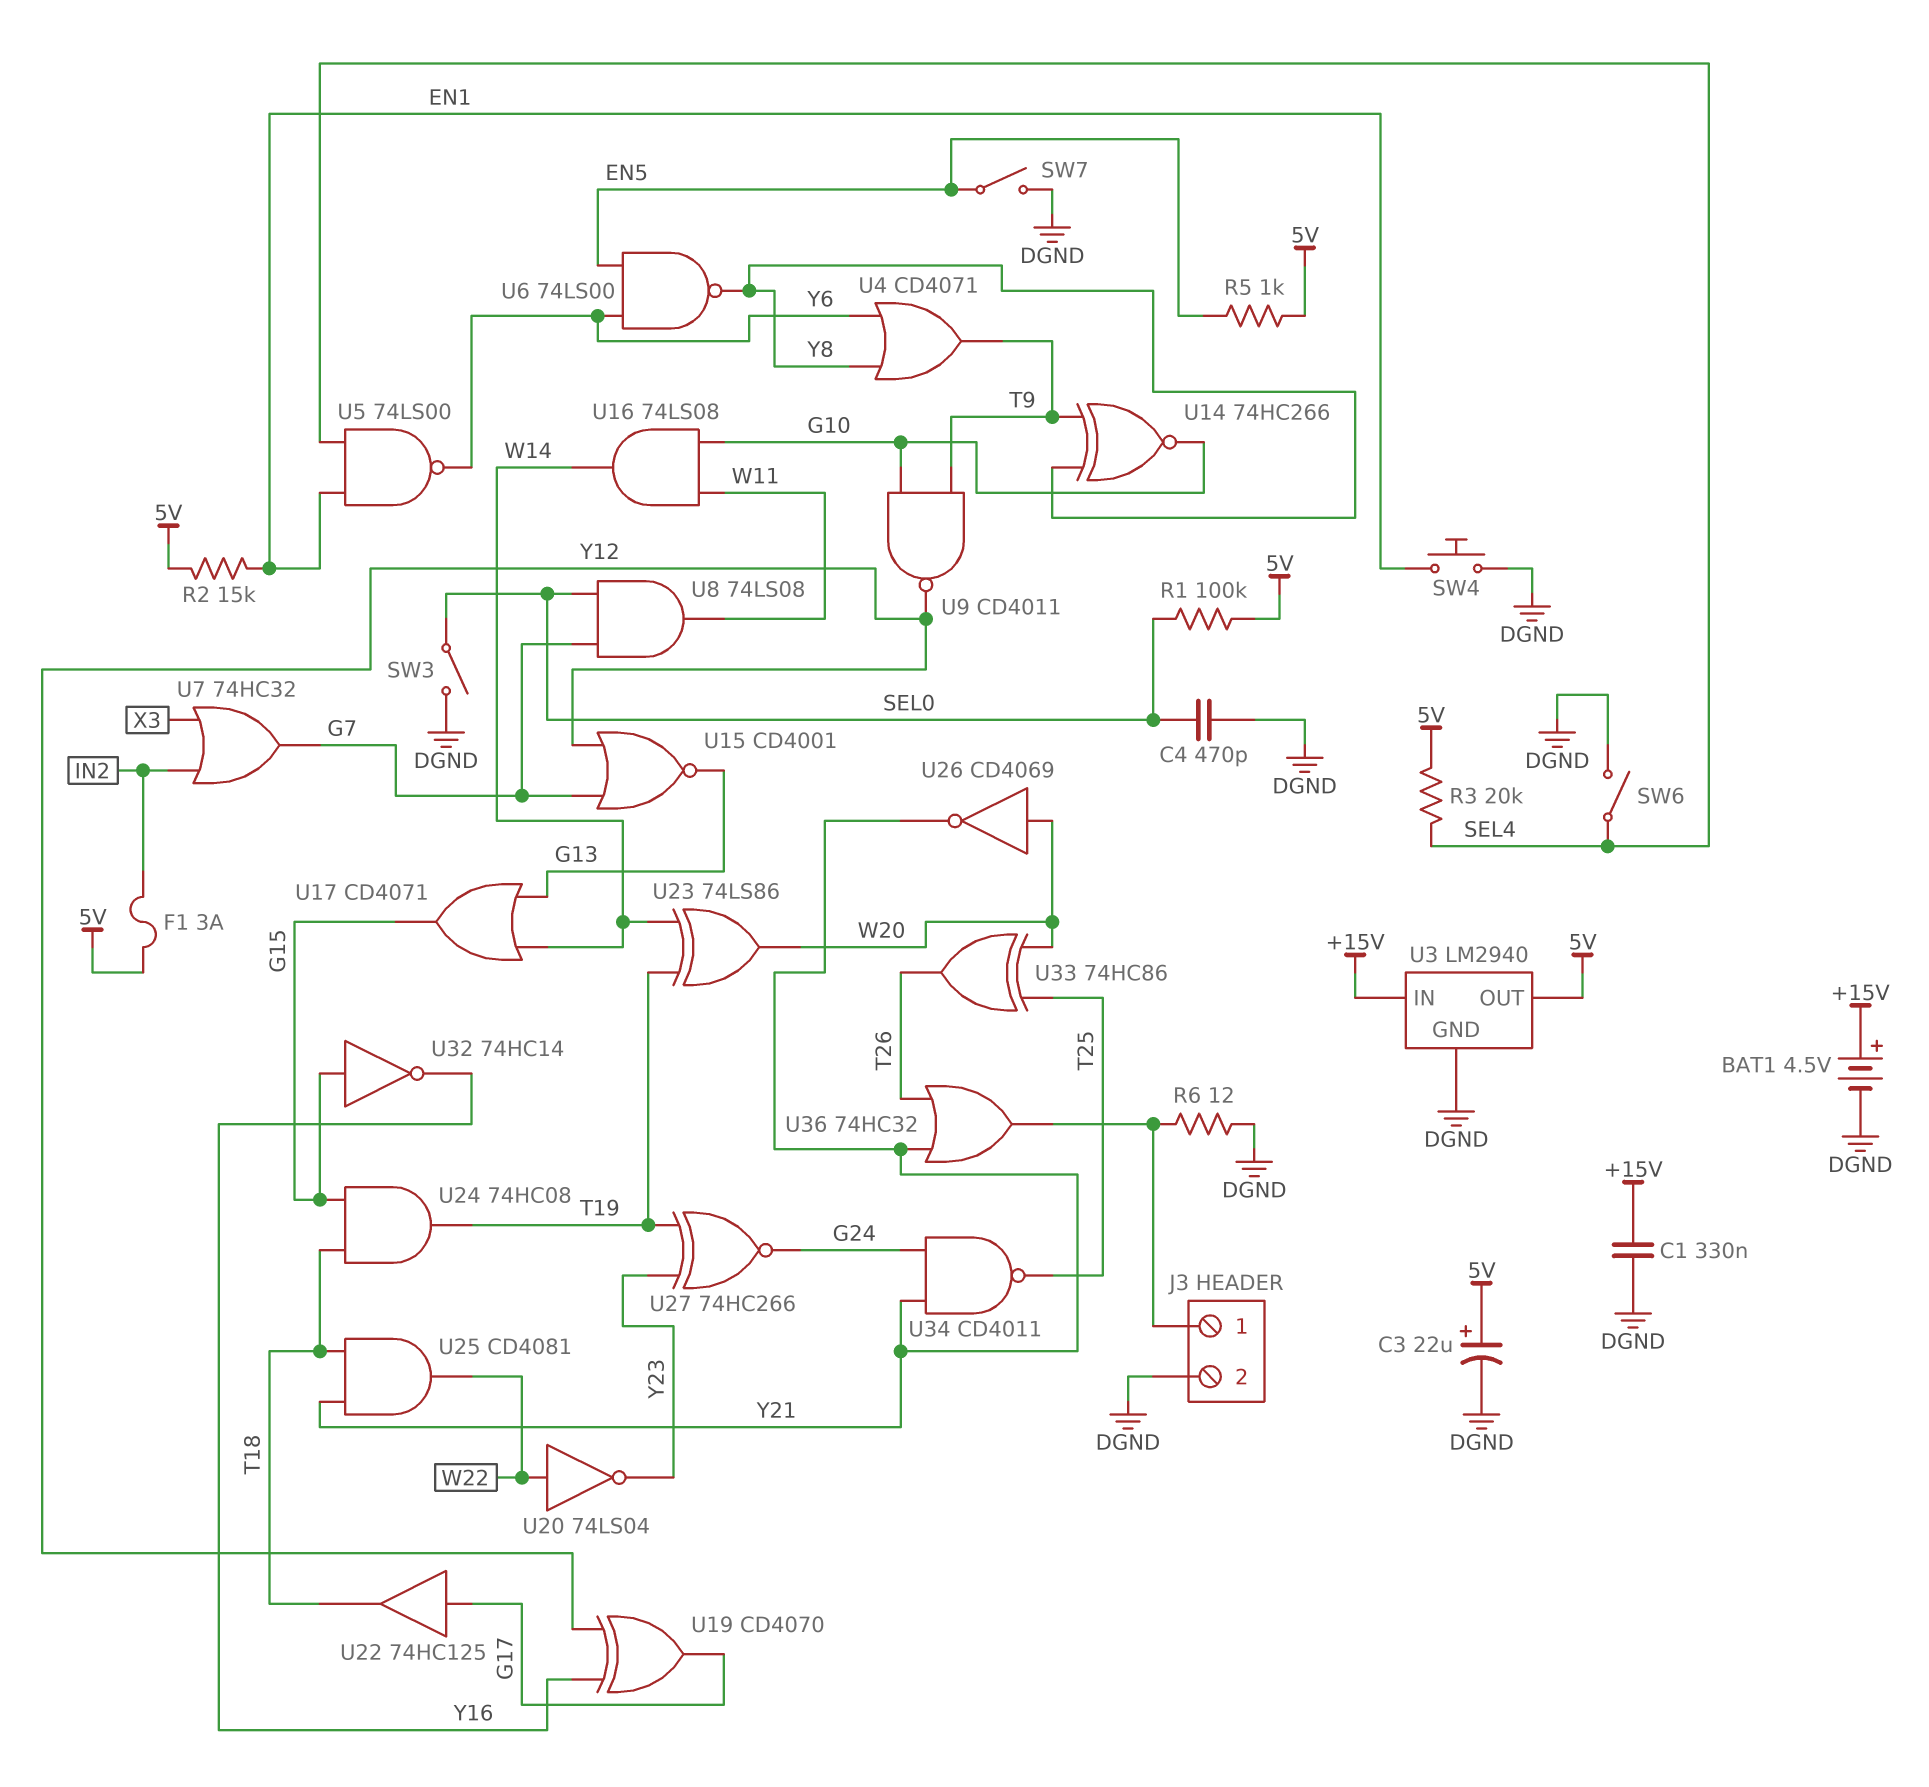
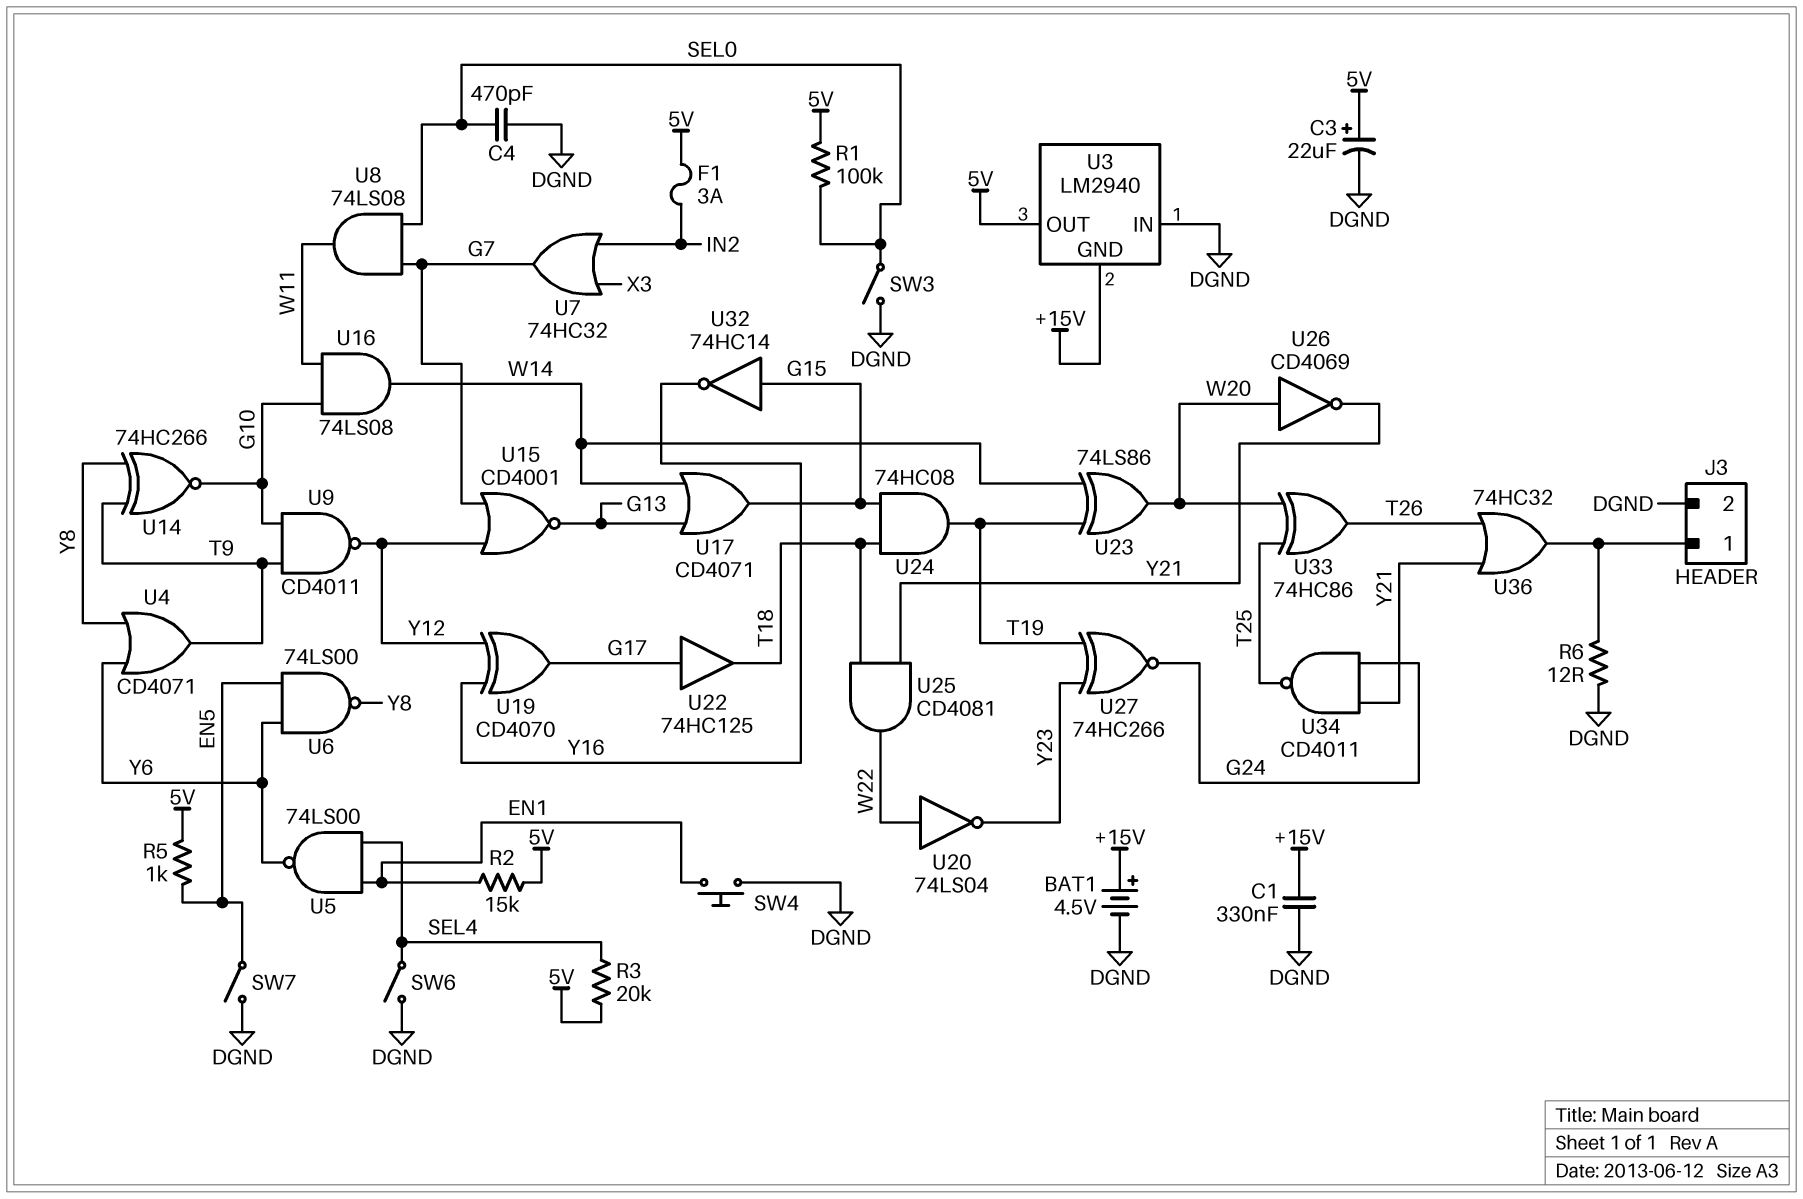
U3 pin GND: DGND -> +15V
U3 pin IN: +15V -> DGND

